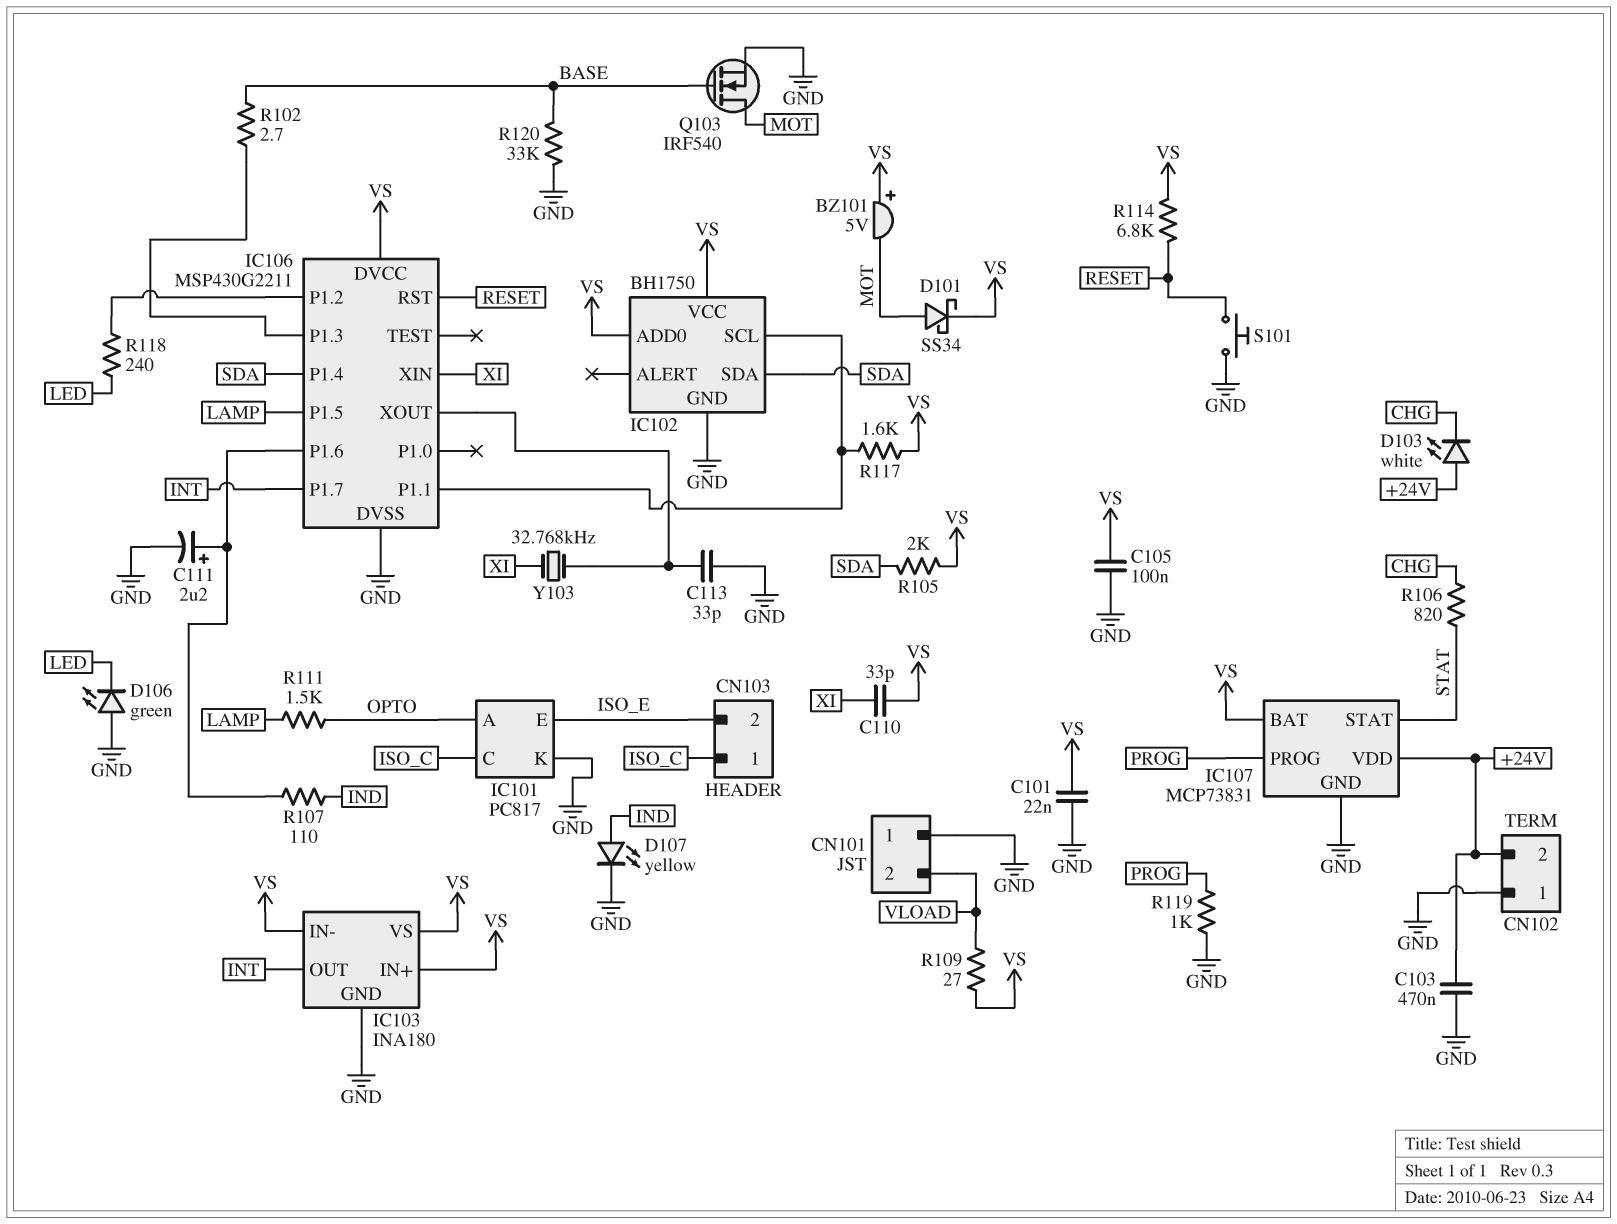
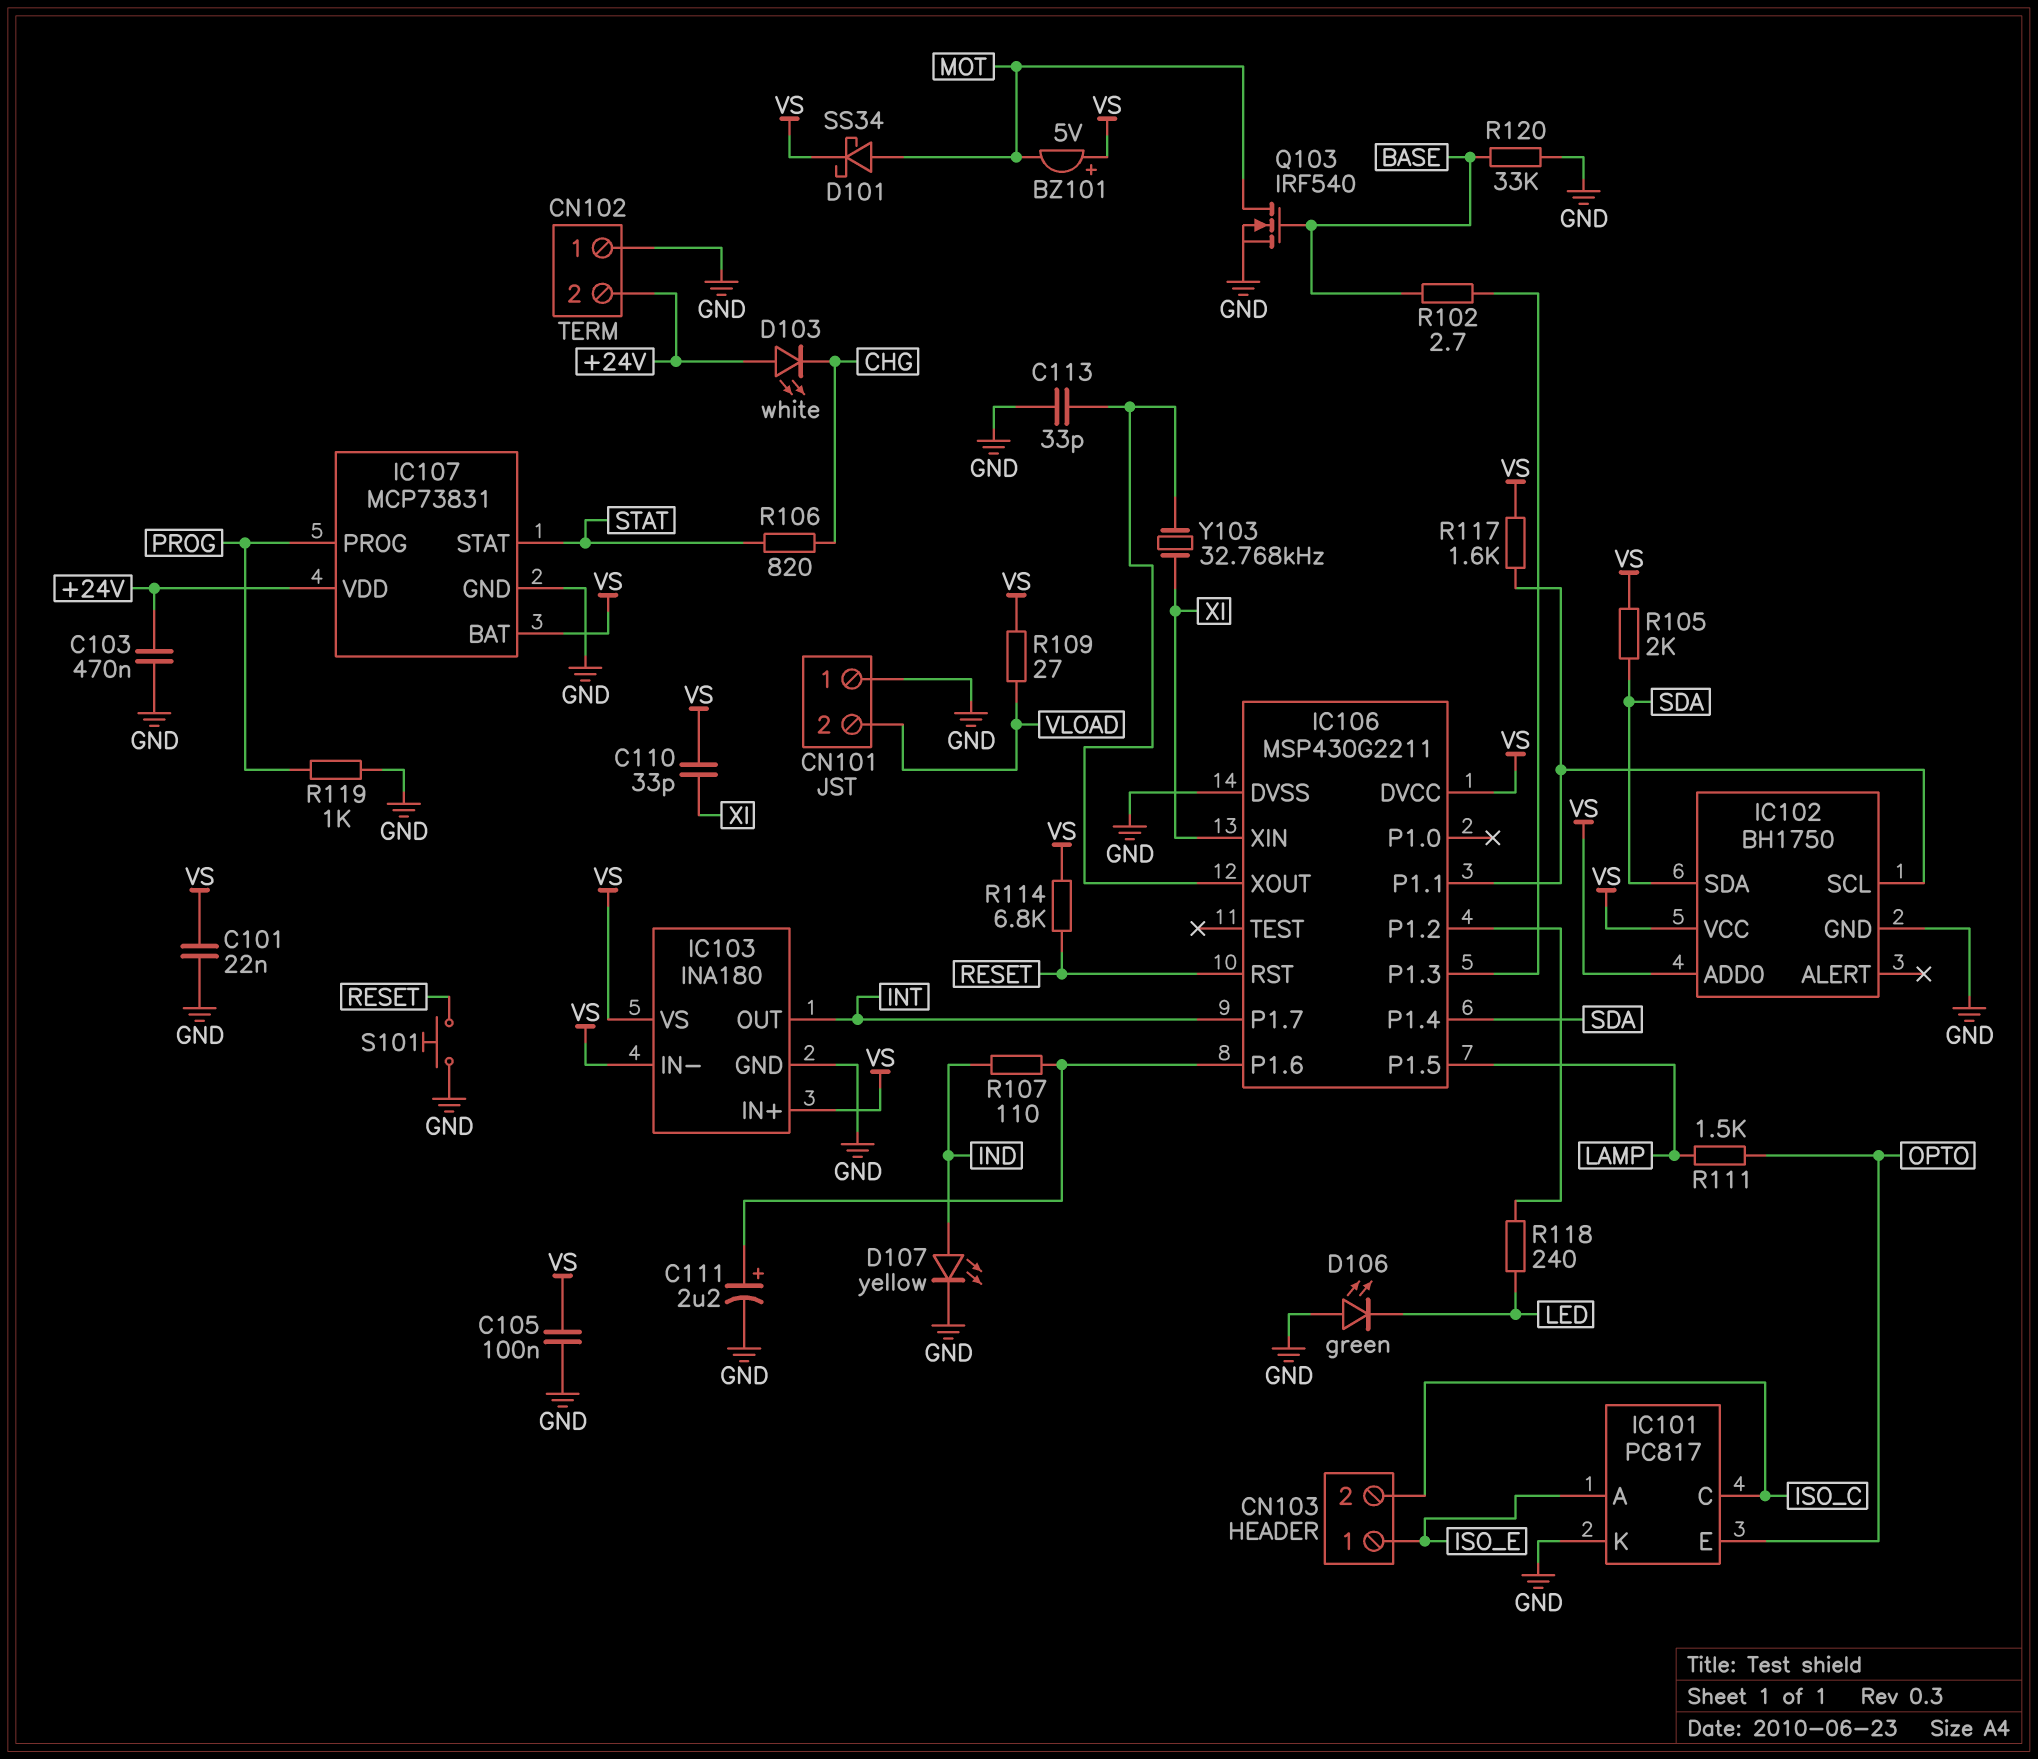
CN103 pin 1: ISO_C -> ISO_E
CN103 pin 2: ISO_E -> ISO_C
IC101 pin A: OPTO -> ISO_E
IC101 pin E: ISO_E -> OPTO

